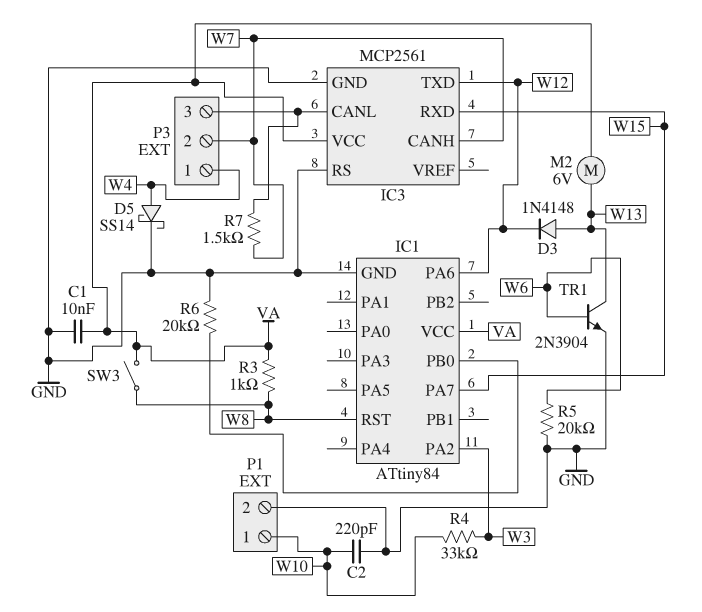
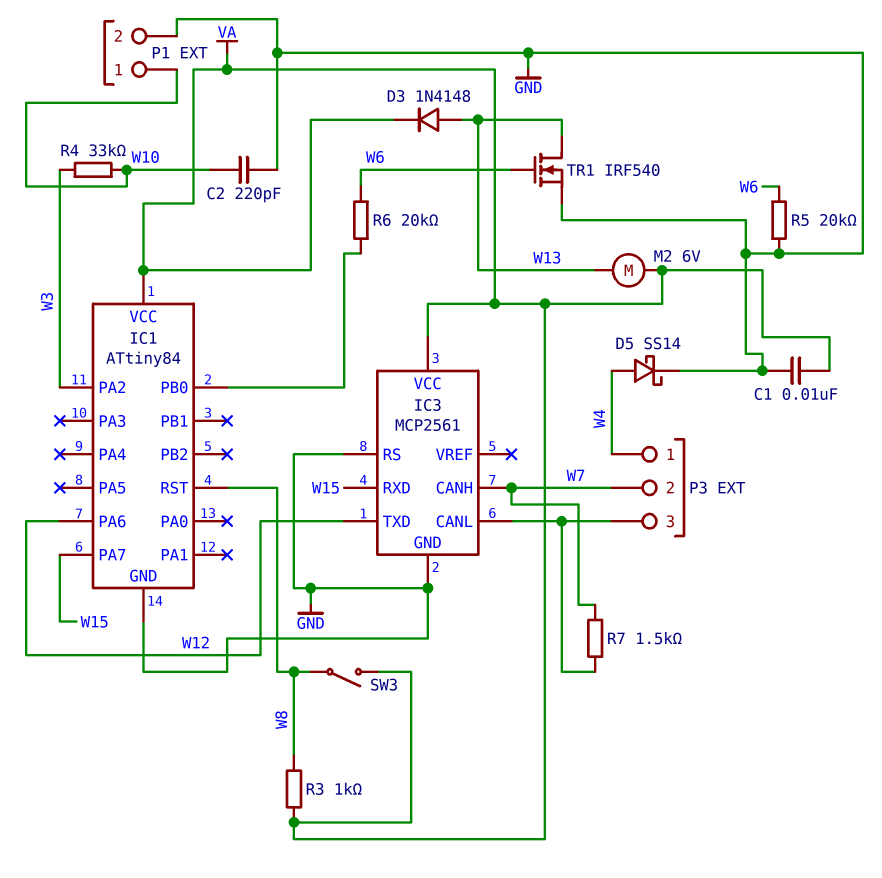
D3: diode 1N4148 (A W13, K W12) -> diode 1N4148 (A W13, K VA)
R6: 20k (GND, IC1/PB0) -> 20k (IC1/PB0, W6)
TR1: NPN 2N3904 (B W6, C W13, E GND) -> NMOS IRF540 (G W6, D W13, S GND)

